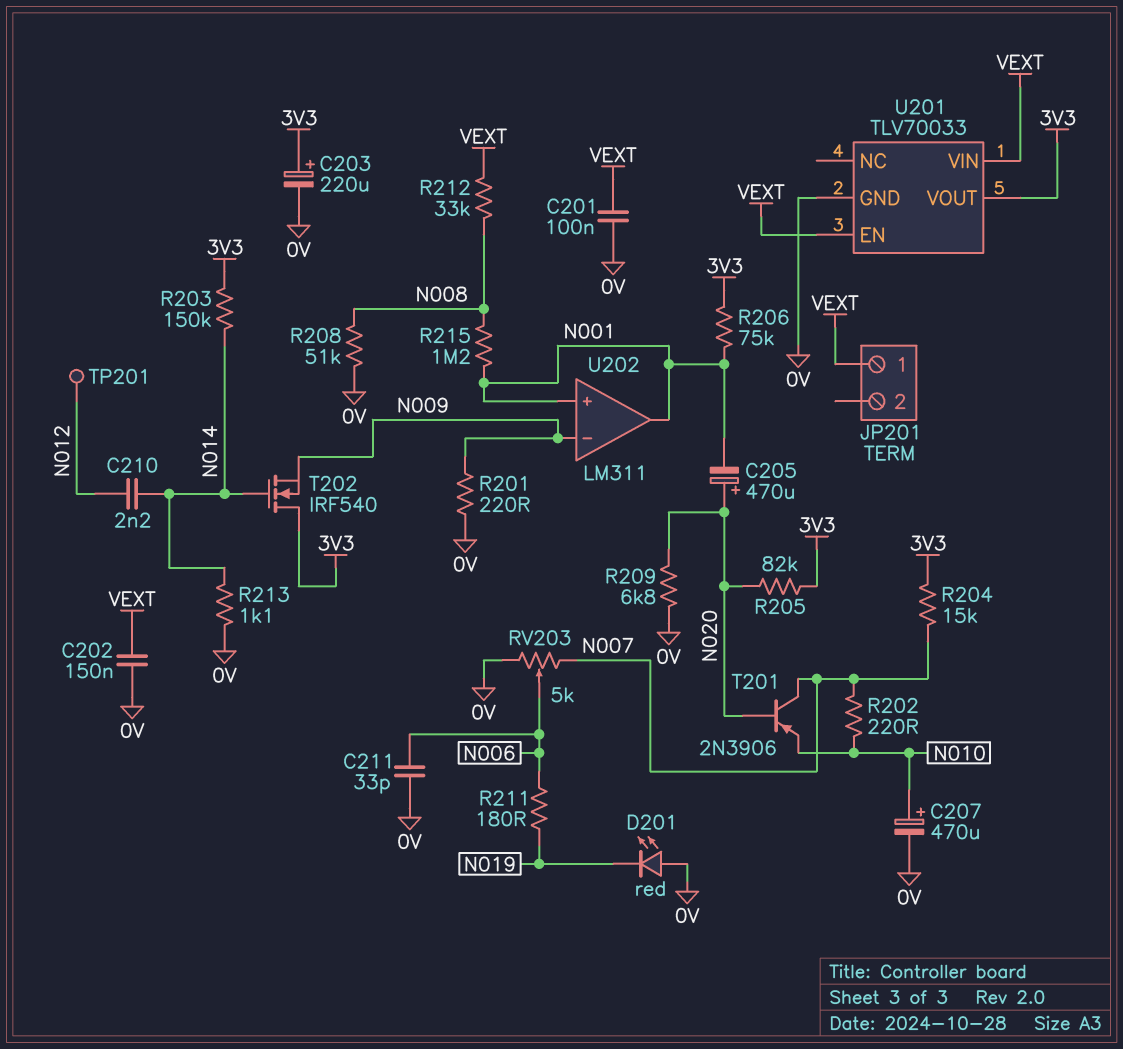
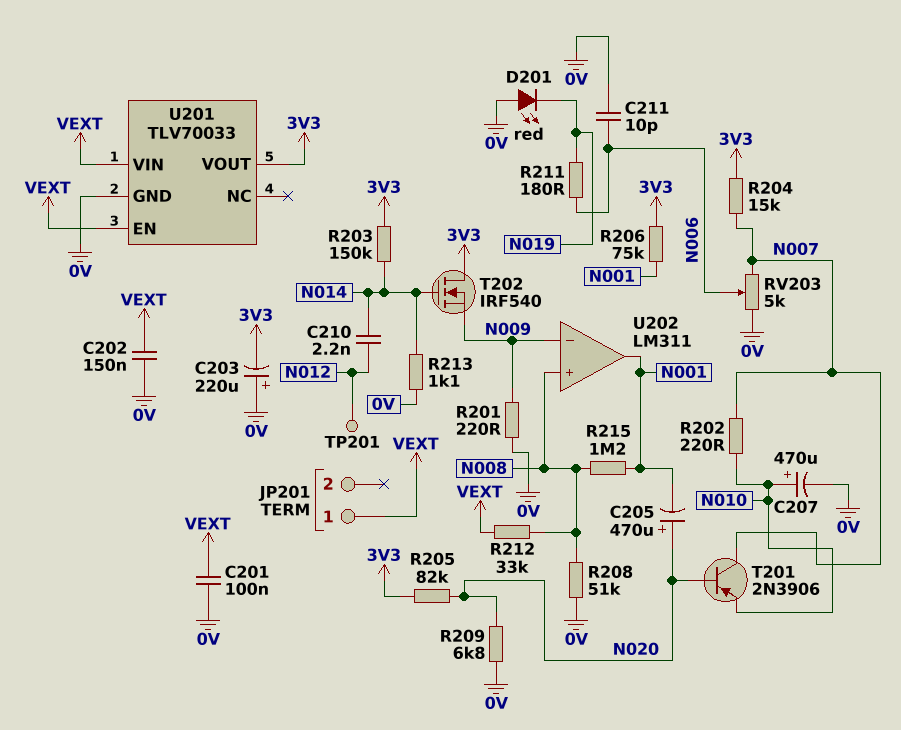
C203: 220uF (plus 3V3, minus 0V) -> 220uF (plus 0V, minus 3V3)
C211: 33pF (0V, N006) -> 10pF (0V, N006)
U202 pin in+: N001 -> N008

